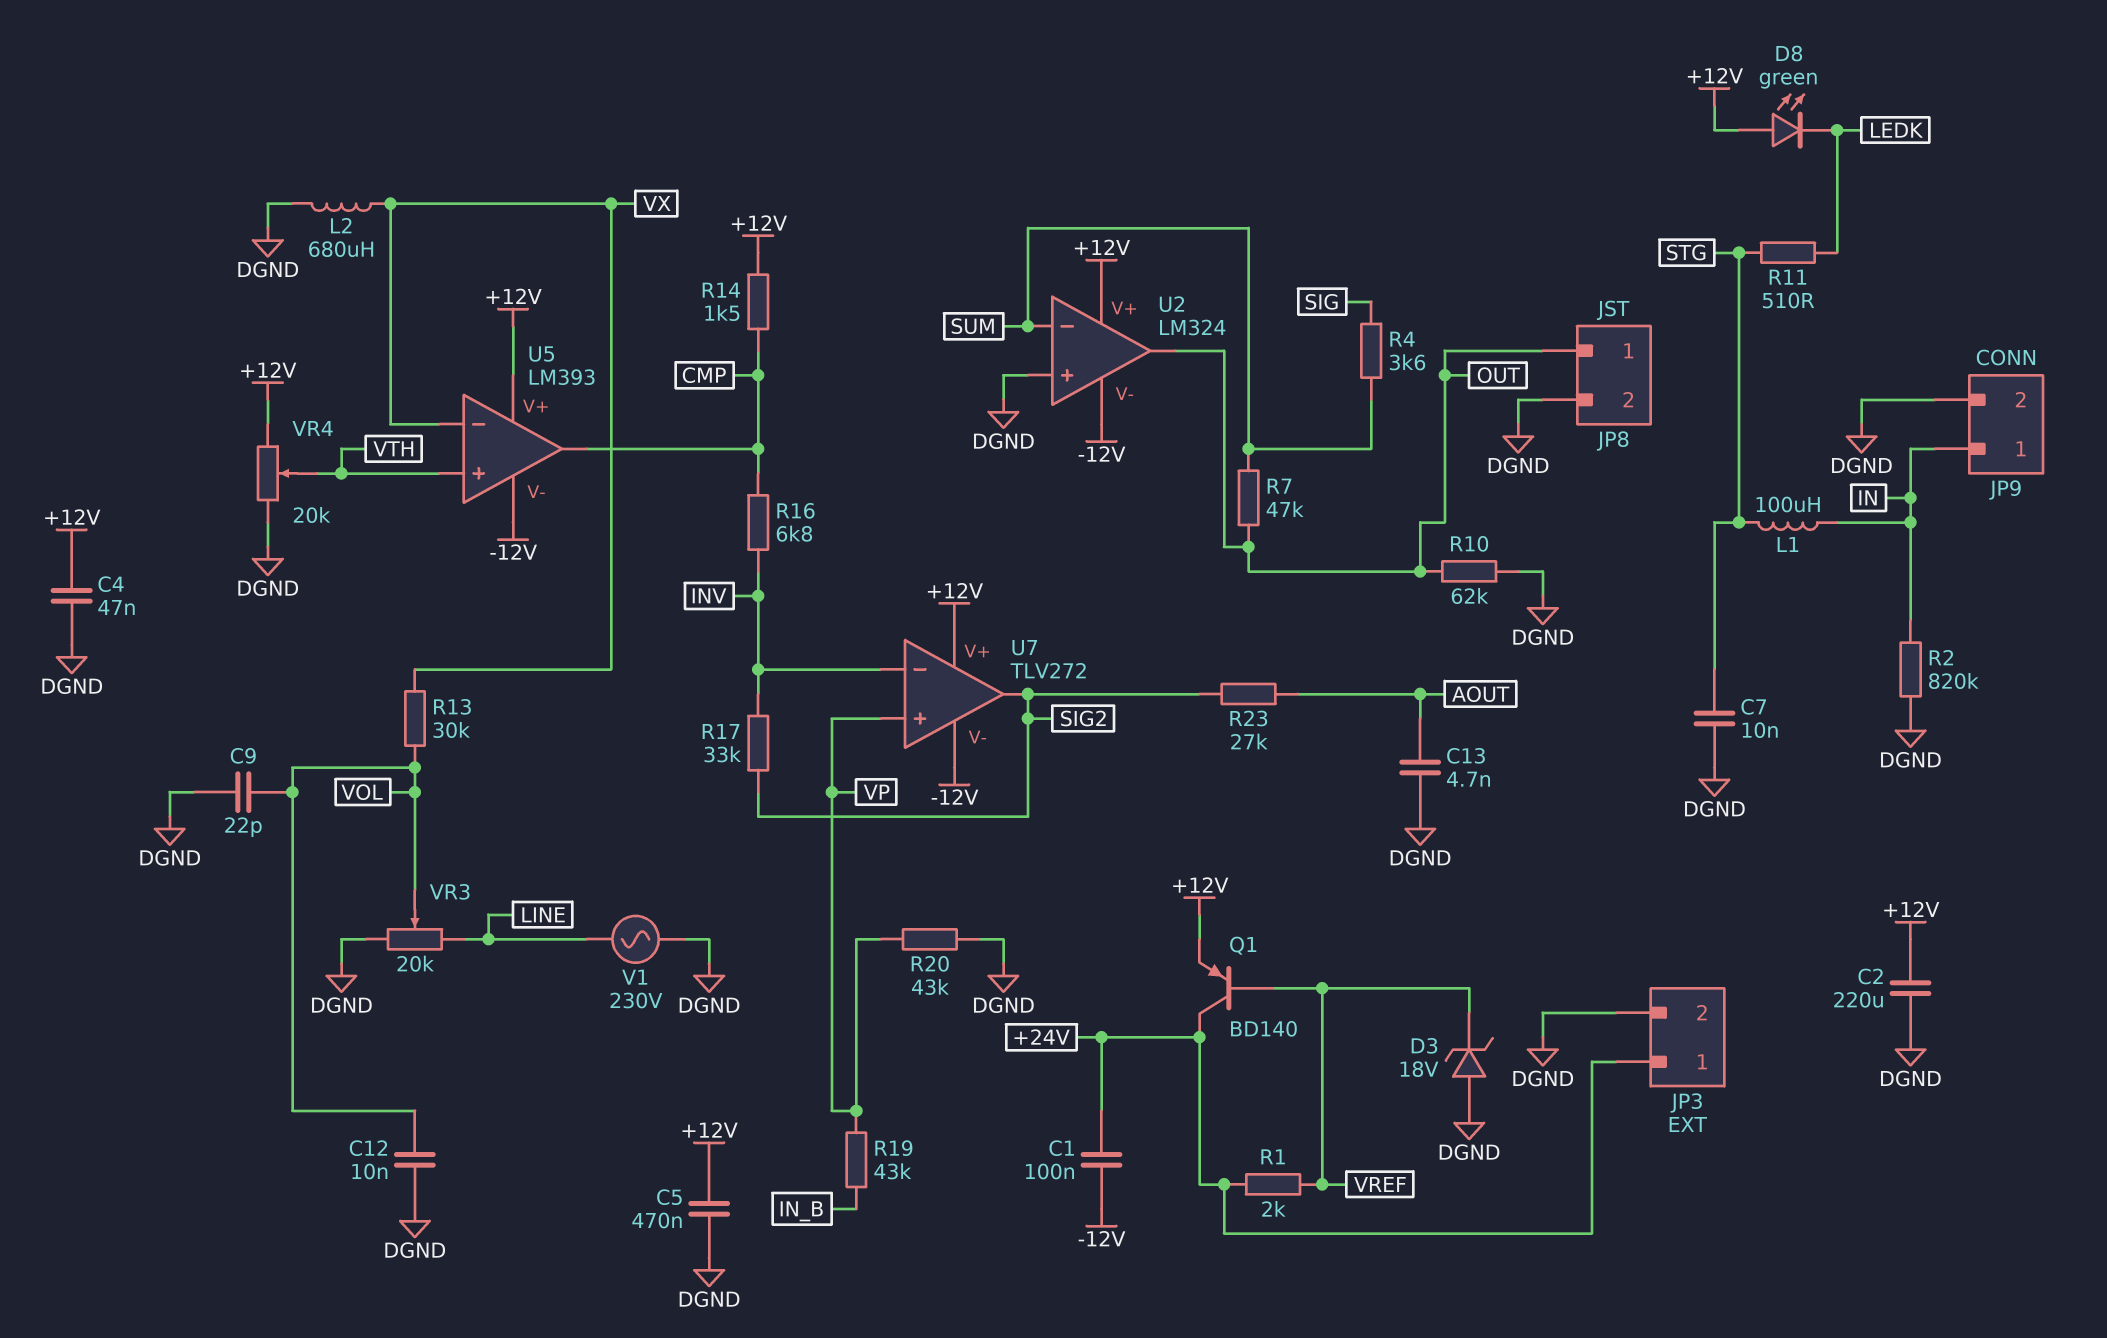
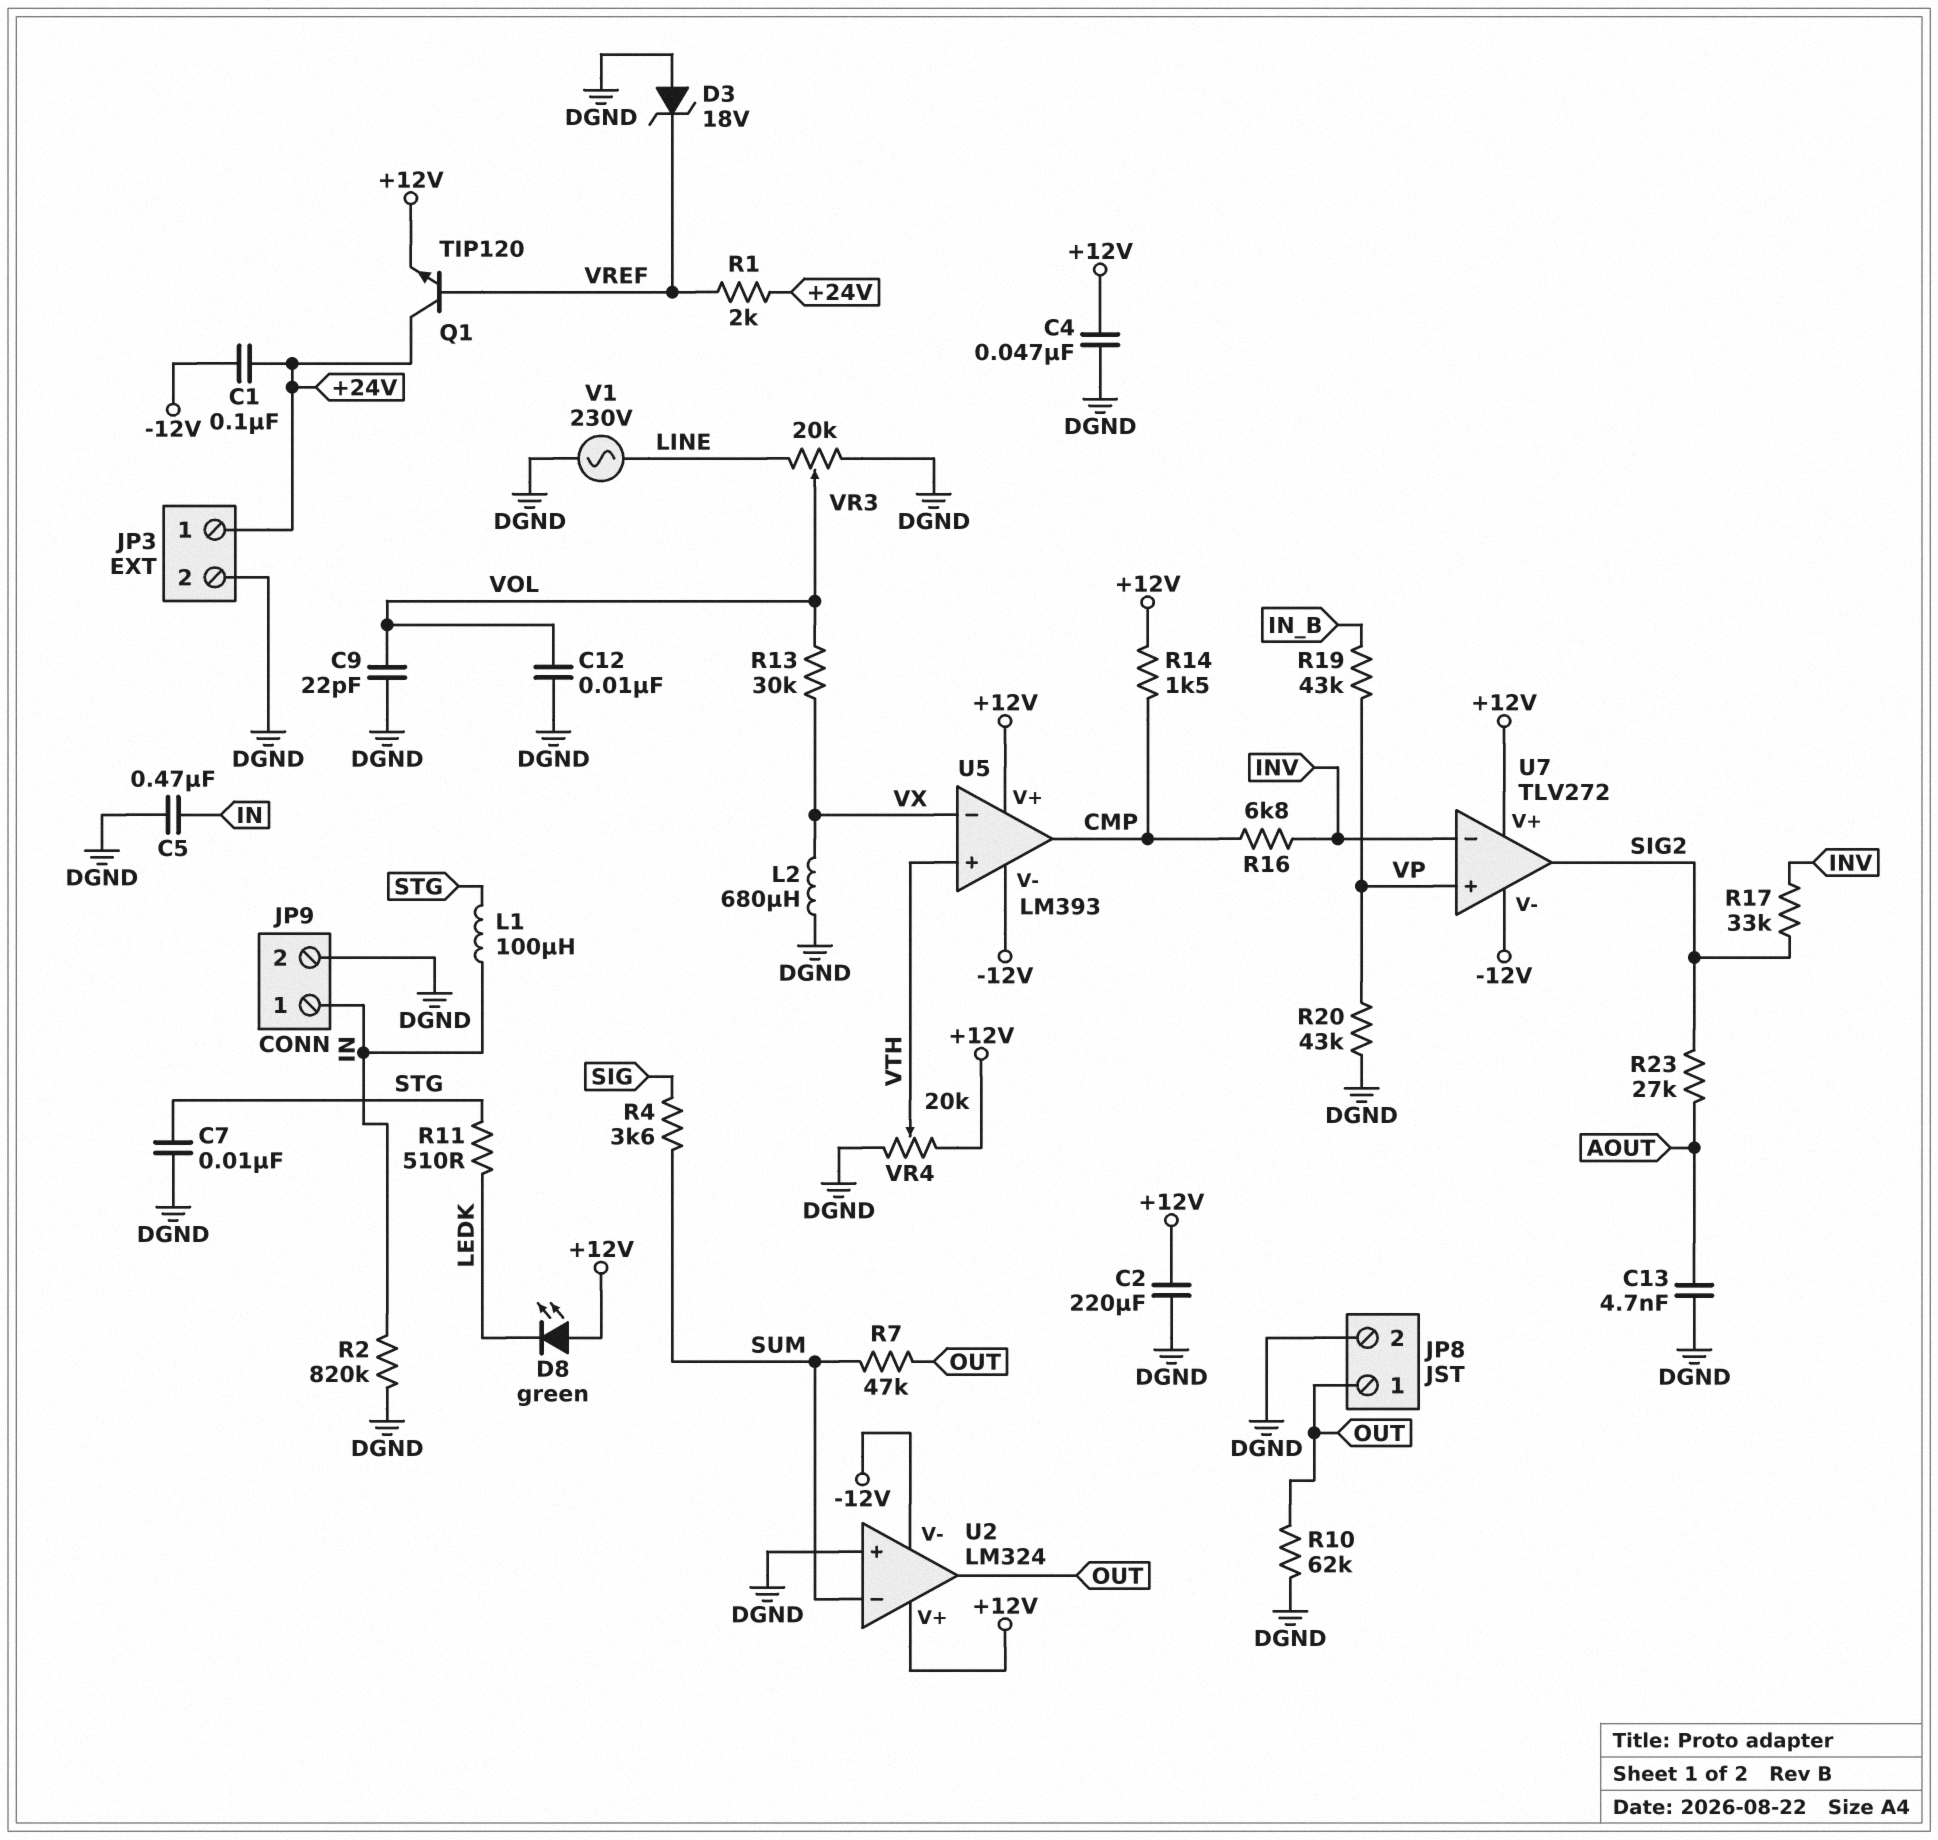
C5: 470nF (+12V, DGND) -> 470nF (DGND, IN)
Q1: PNP BD140 (B VREF, C +24V, E +12V) -> NPN TIP120 (B VREF, C +24V, E +12V)

